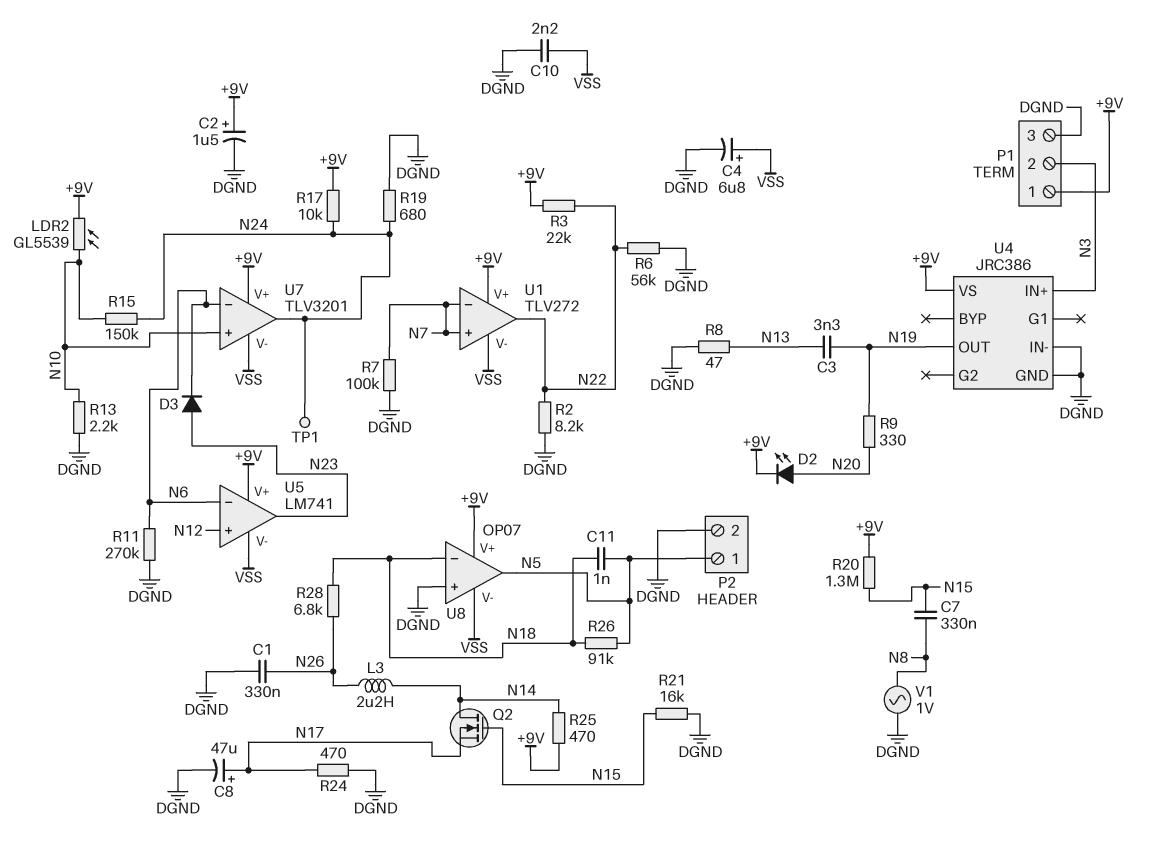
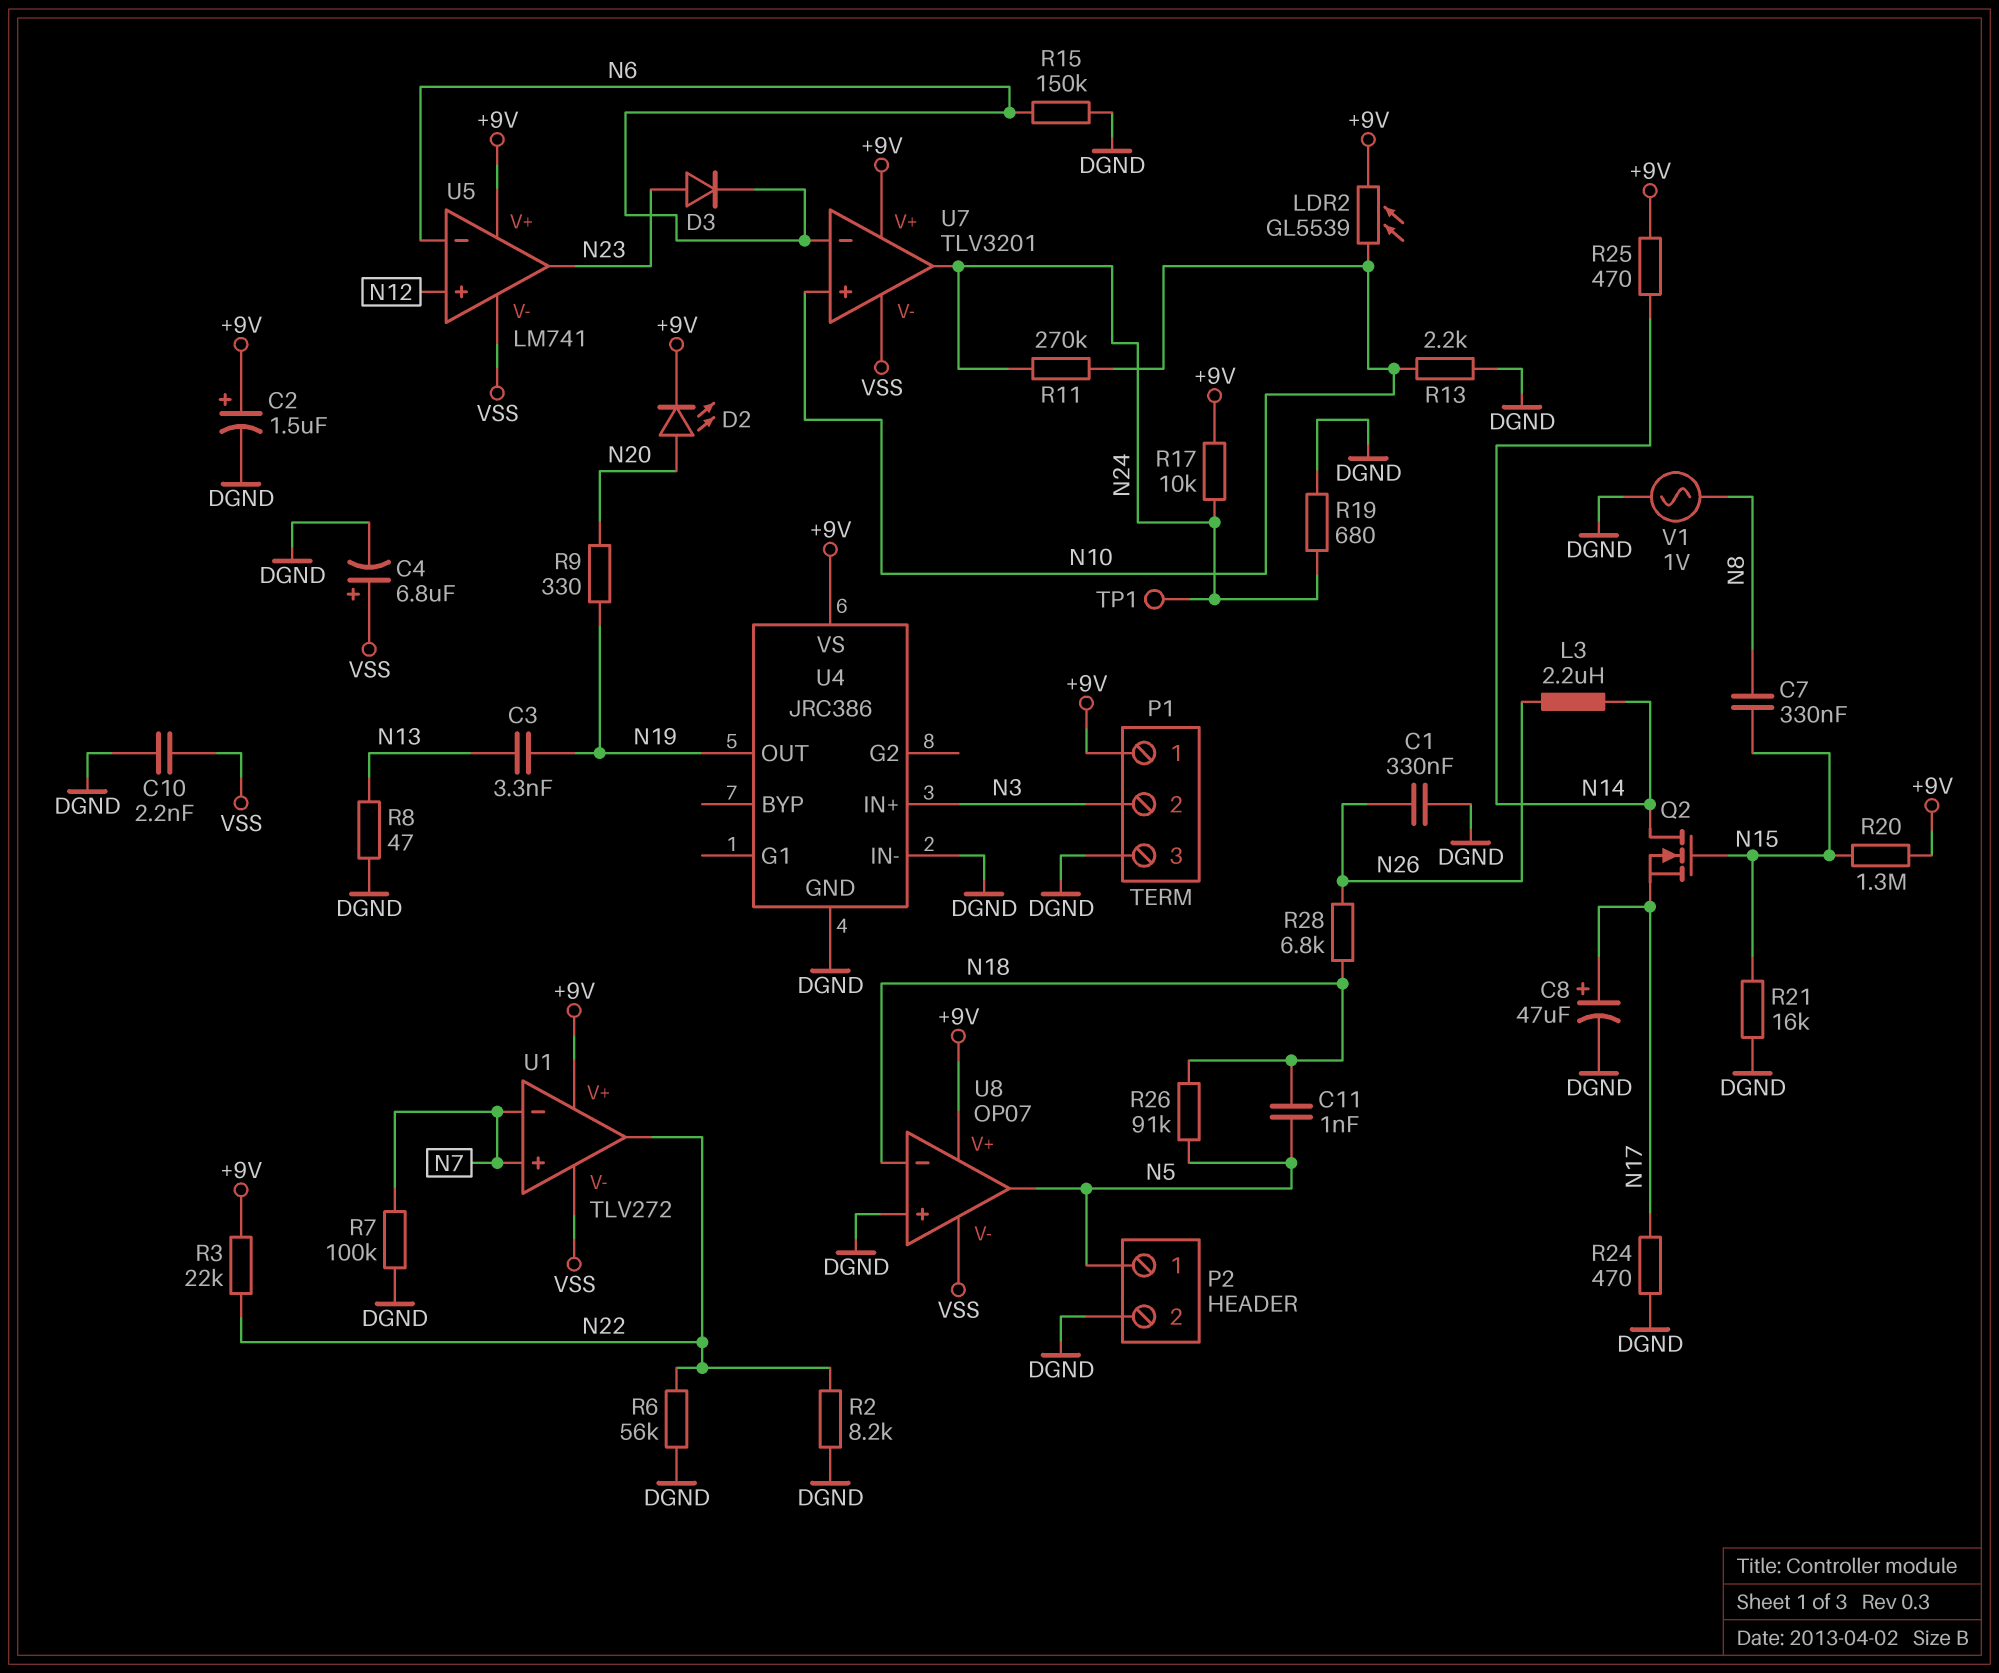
R11: 270k (DGND, N6) -> 270k (N10, N24)
R15: 150k (N10, N24) -> 150k (DGND, N6)

